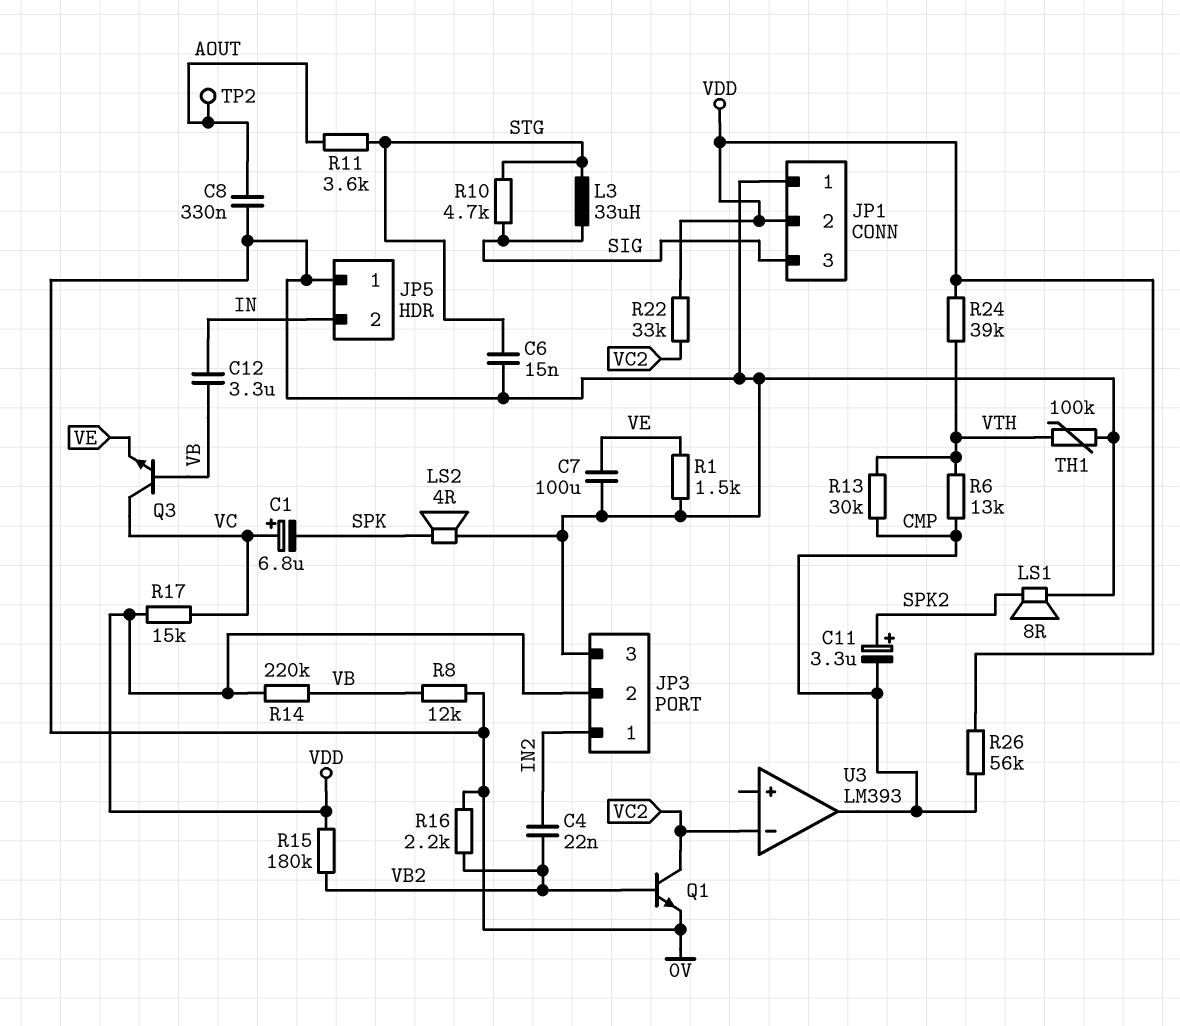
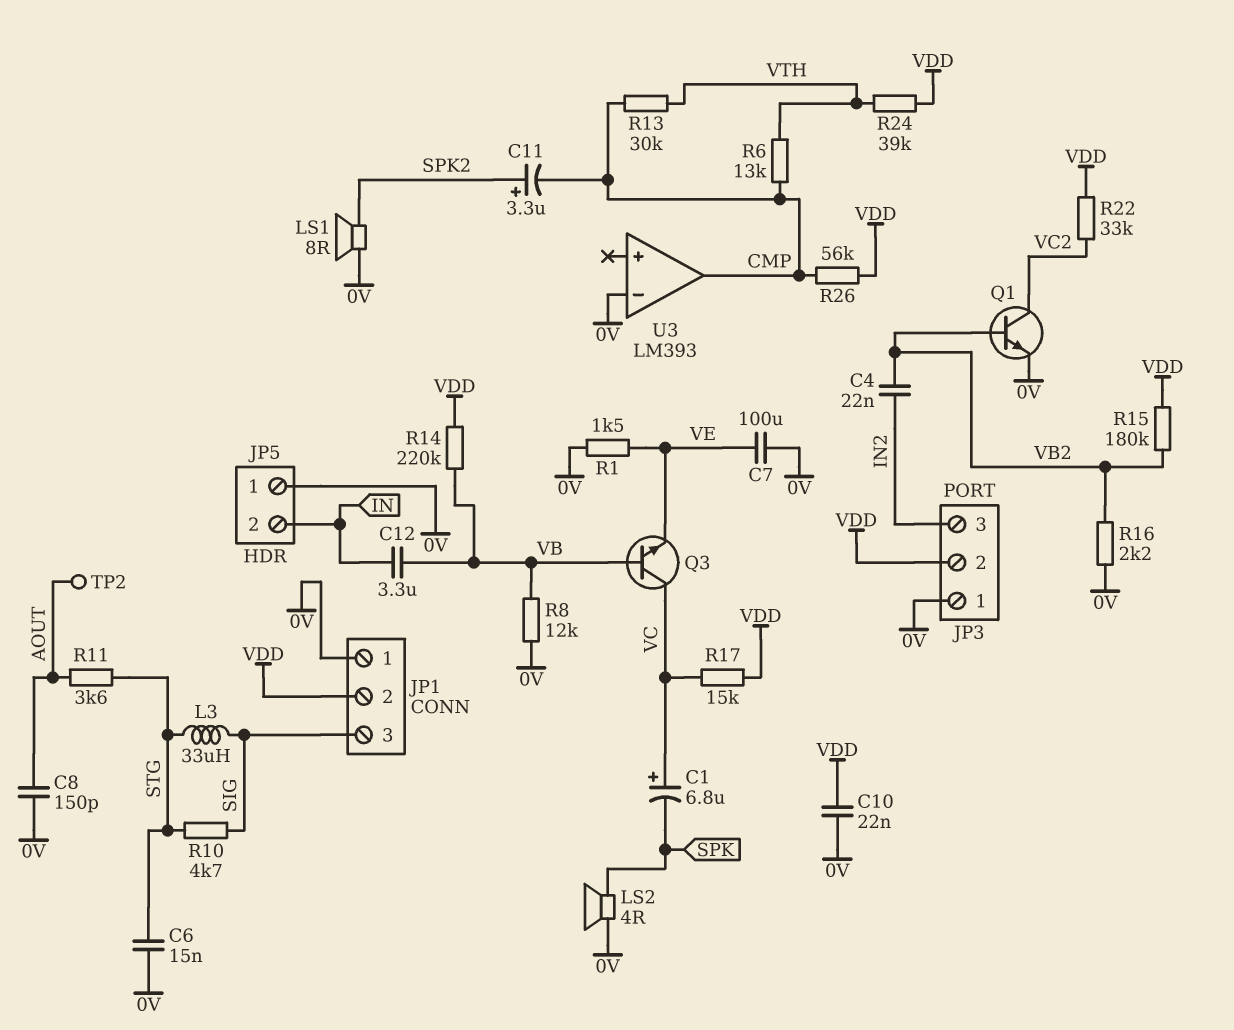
C8: 330nF (0V, AOUT) -> 150pF (0V, AOUT)
C10: none -> 22nF (0V, VDD)
JP3 pin 1: IN2 -> 0V
JP3 pin 3: 0V -> IN2
TH1: 100k (0V, VTH) -> none
U3 pin in-: VC2 -> 0V

